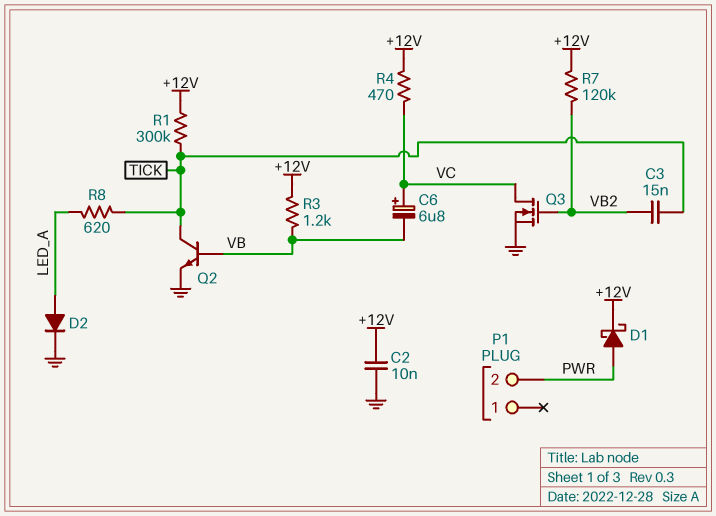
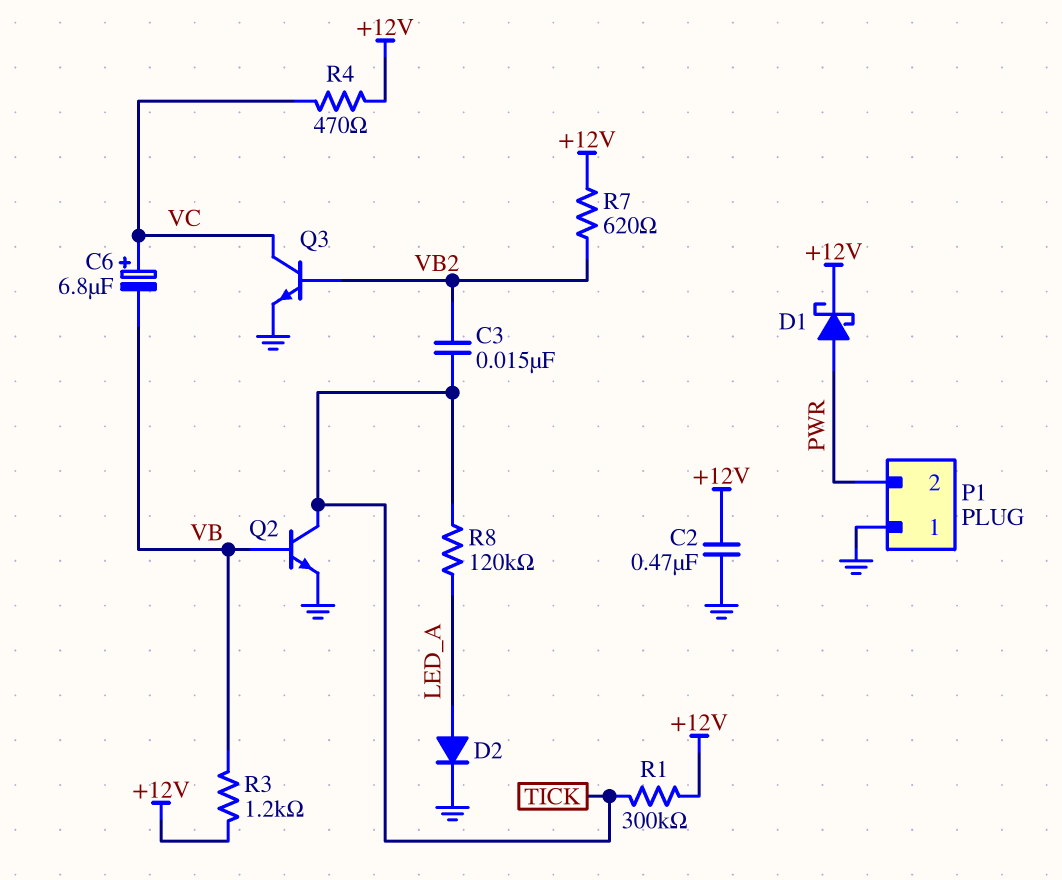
C2: 10nF (+12V, GND) -> 470nF (+12V, GND)
P1 pin 1: none -> GND
Q3: NMOS (G VB2, D VC, S GND) -> NPN (B VB2, C VC, E GND)
R7: 120k (+12V, VB2) -> 620 (+12V, VB2)
R8: 620 (LED_A, TICK) -> 120k (LED_A, TICK)

